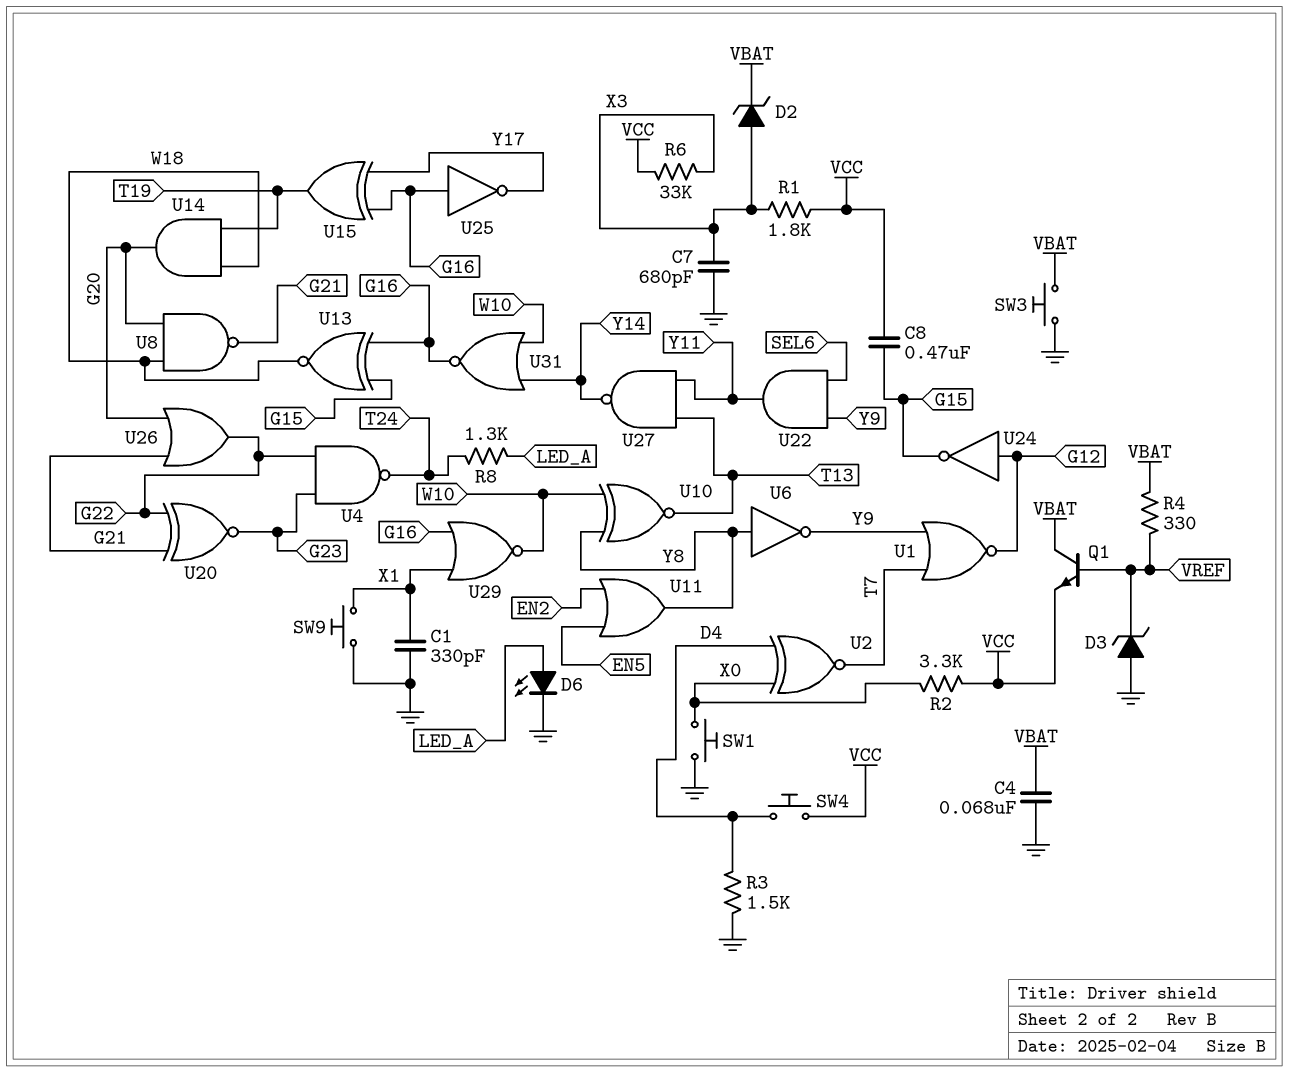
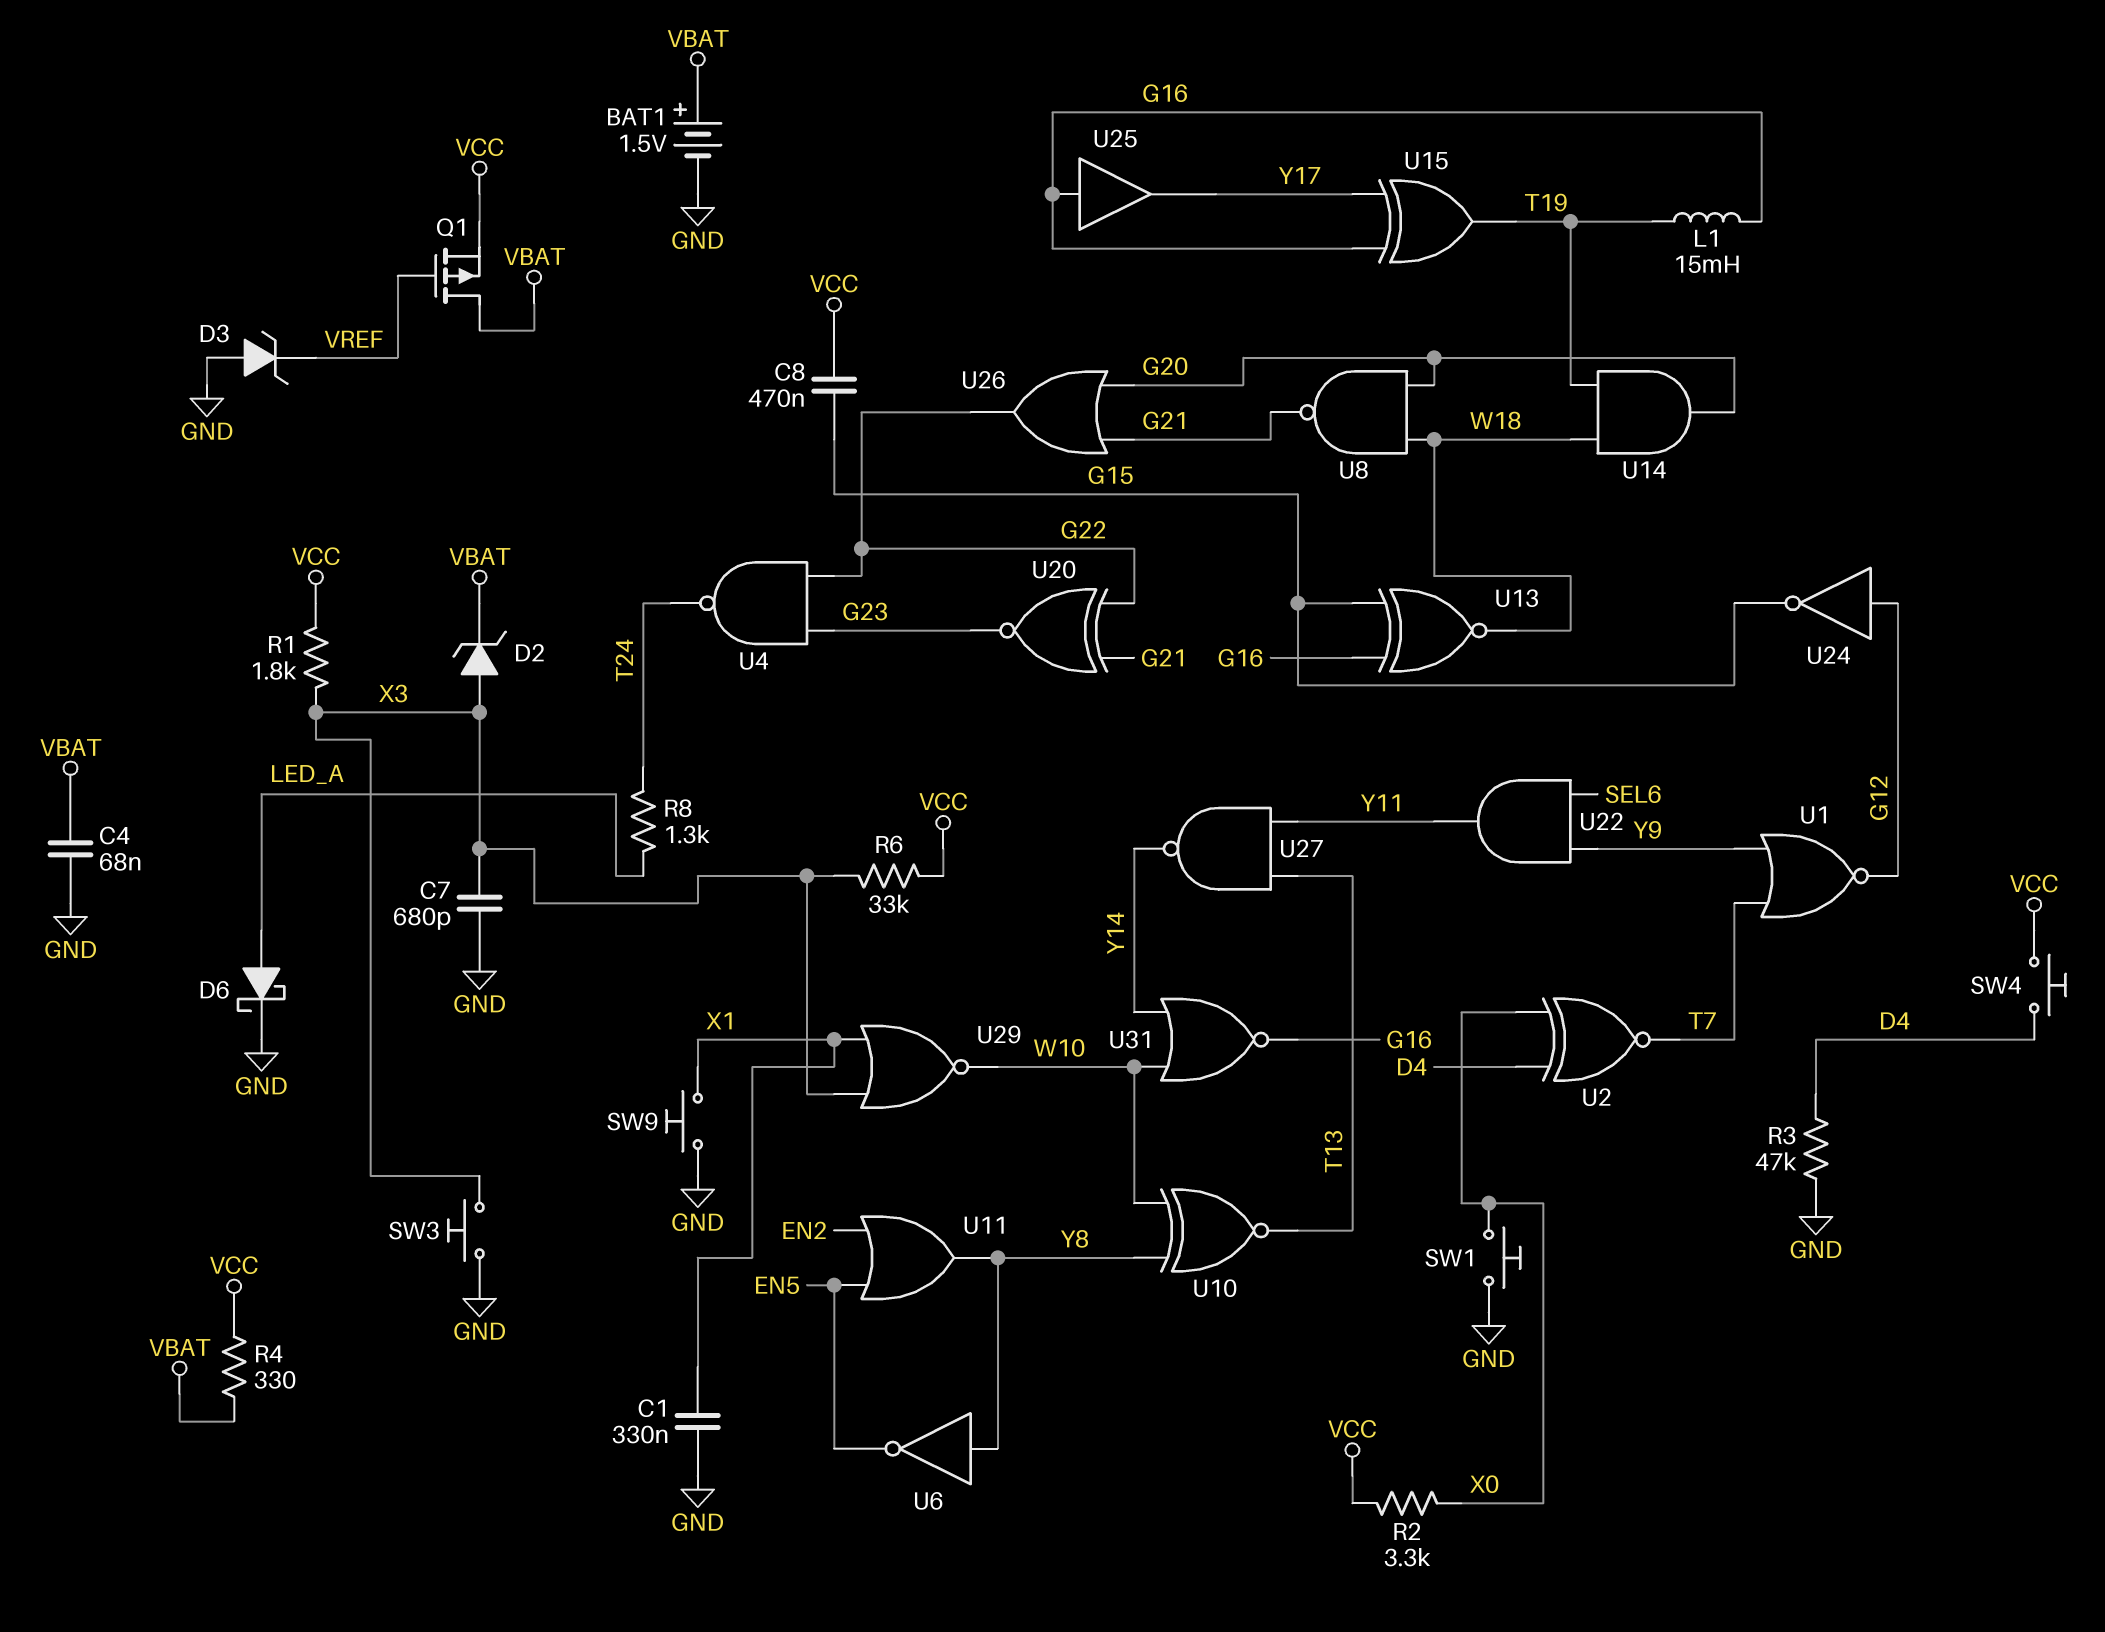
BAT1: none -> 1.5V (plus VBAT, minus GND)
C1: 330pF (GND, X1) -> 330nF (GND, X1)
D6: LED (A LED_A, K GND) -> schottky (A LED_A, K GND)
L1: none -> 15mH (G16, T19)
Q1: NPN (B VREF, C VBAT, E VCC) -> PMOS (G VREF, D VBAT, S VCC)
R3: 1.5k (D4, GND) -> 47k (D4, GND)
R4: 330 (VBAT, VREF) -> 330 (VBAT, VCC)
SW3: button (GND, VBAT) -> button (GND, X3)
U6: NOT (in Y8, out Y9) -> NOT (in Y8, out EN5)
U25: NOT (in G16, out Y17) -> buffer (in G16, out Y17)
U29: NOR (in G16, in X1, out W10) -> NOR (in X1, in X3, out W10)

